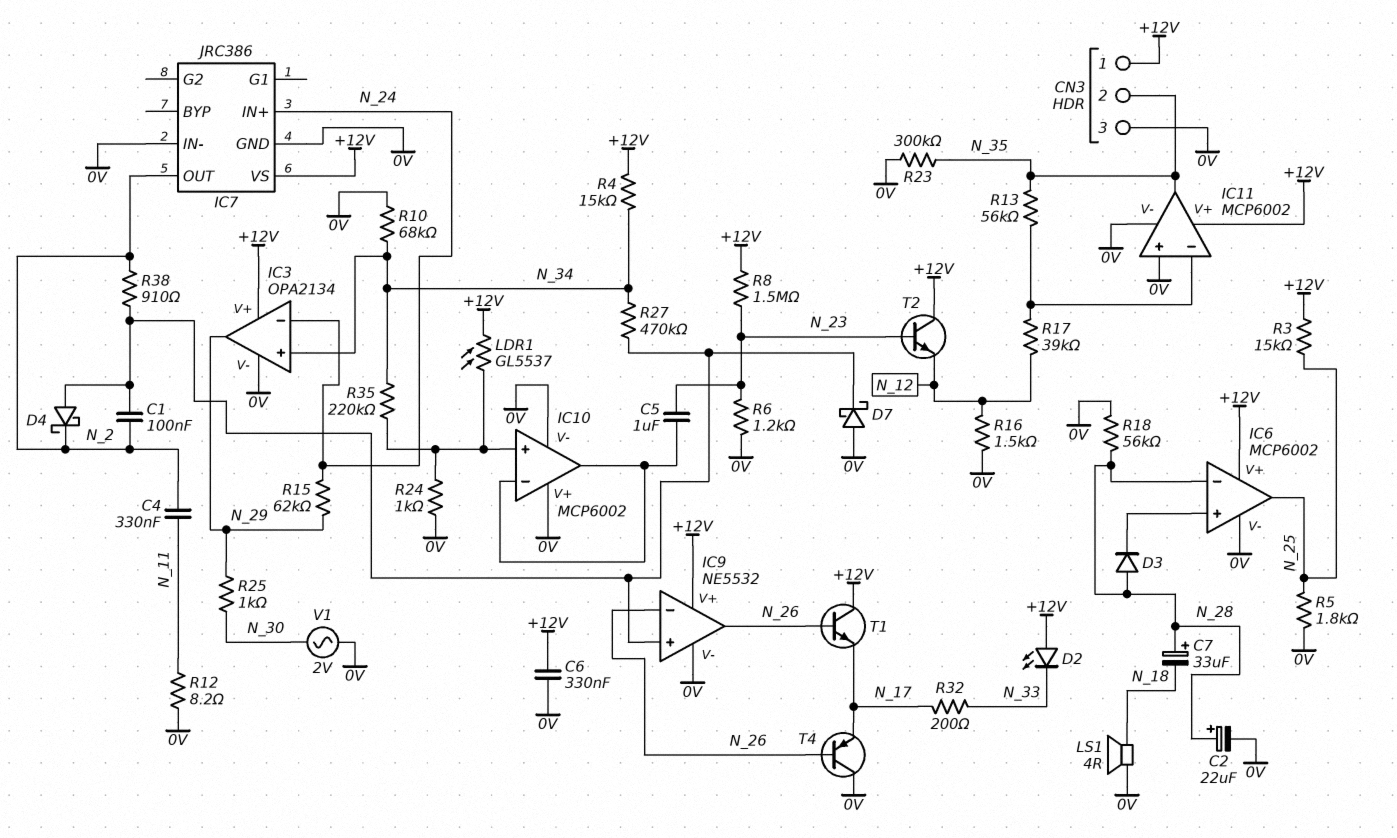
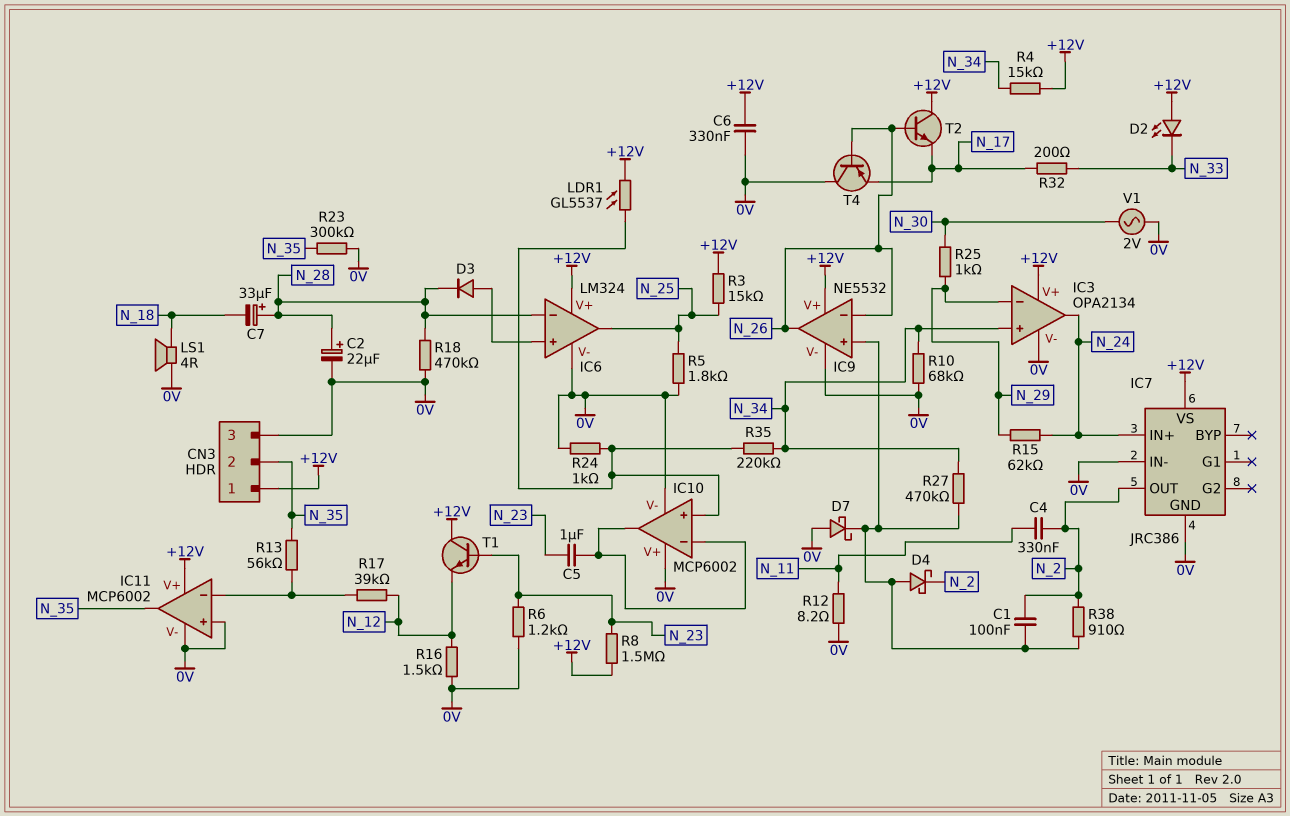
D3: diode (A N_28, K IC6/in+) -> diode (A IC6/in+, K N_28)
IC3 pin in-: N_24 -> N_29
IC3 pin out: N_29 -> N_24
IC6: MCP6002 -> LM324
R18: 56k (0V, N_28) -> 470k (0V, N_28)
T1: NPN (B N_26, C +12V, E N_17) -> NPN (B N_23, C +12V, E N_12)
T2: NPN (B N_23, C +12V, E N_12) -> NPN (B N_26, C +12V, E N_17)

